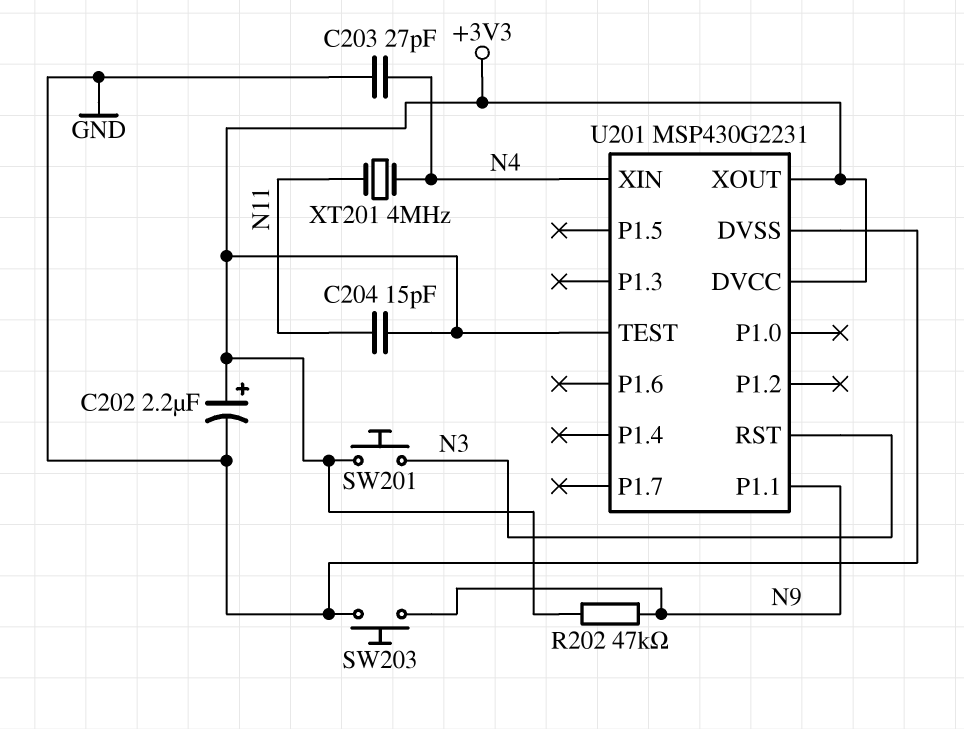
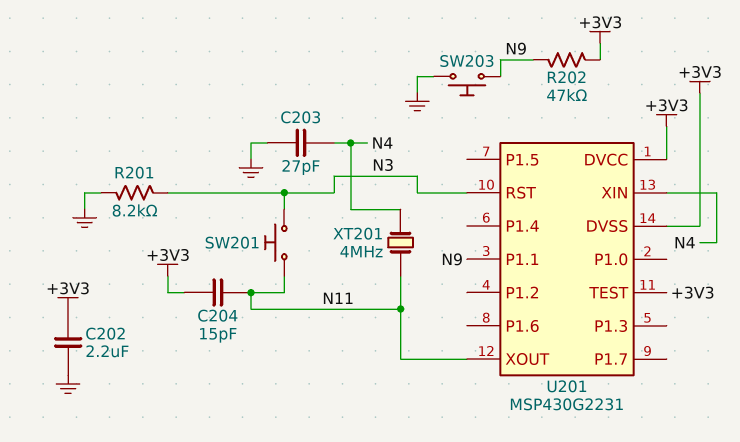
C202: 2.2uF (plus +3V3, minus GND) -> 2.2uF (+3V3, GND)
R201: none -> 8.2k (GND, N3)
SW201: button (+3V3, N3) -> button (N3, N11)
U201 pin DVSS: GND -> +3V3
U201 pin XOUT: +3V3 -> N11

